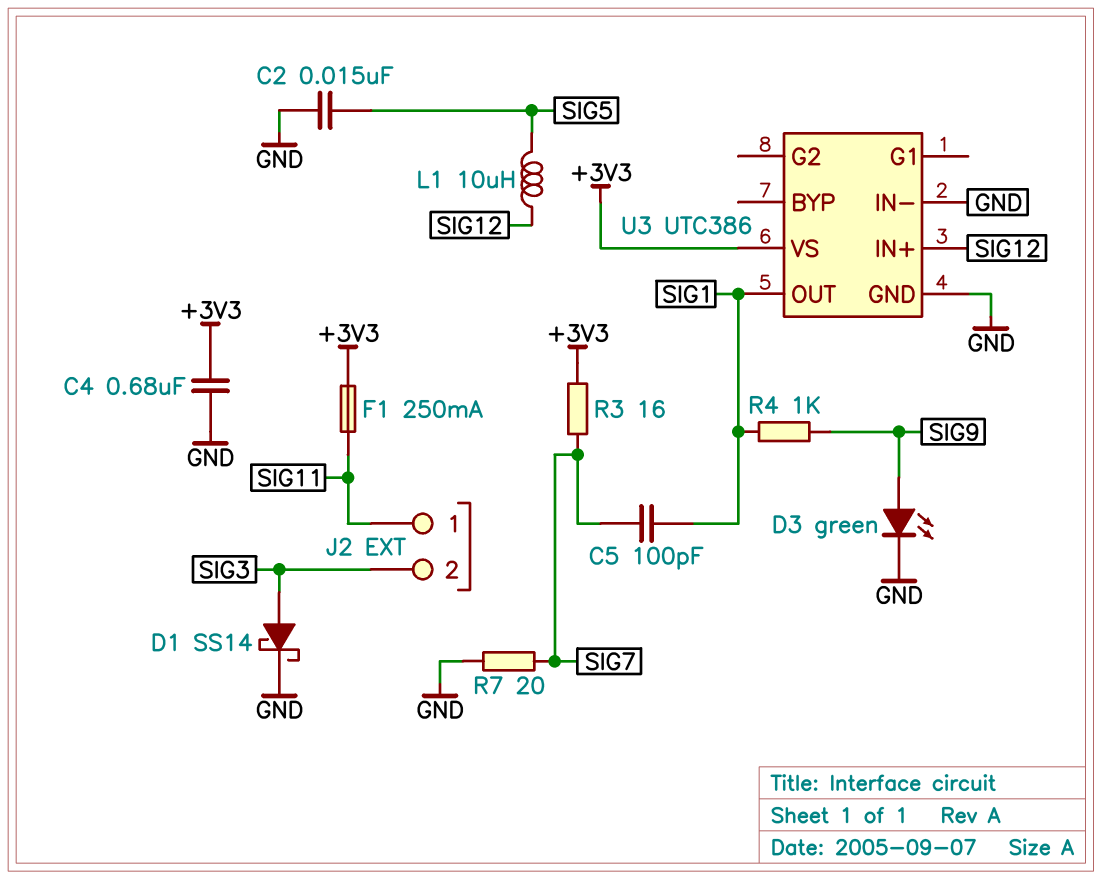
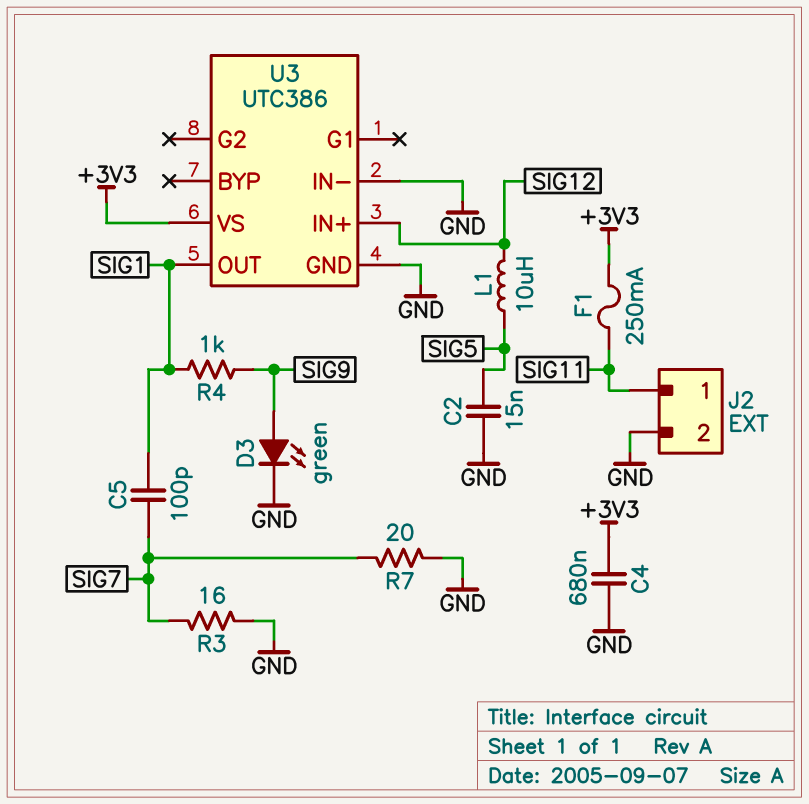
D1: schottky SS14 (A SIG3, K GND) -> none
J2 pin 2: SIG3 -> GND
R3: 16 (+3V3, SIG7) -> 16 (GND, SIG7)

